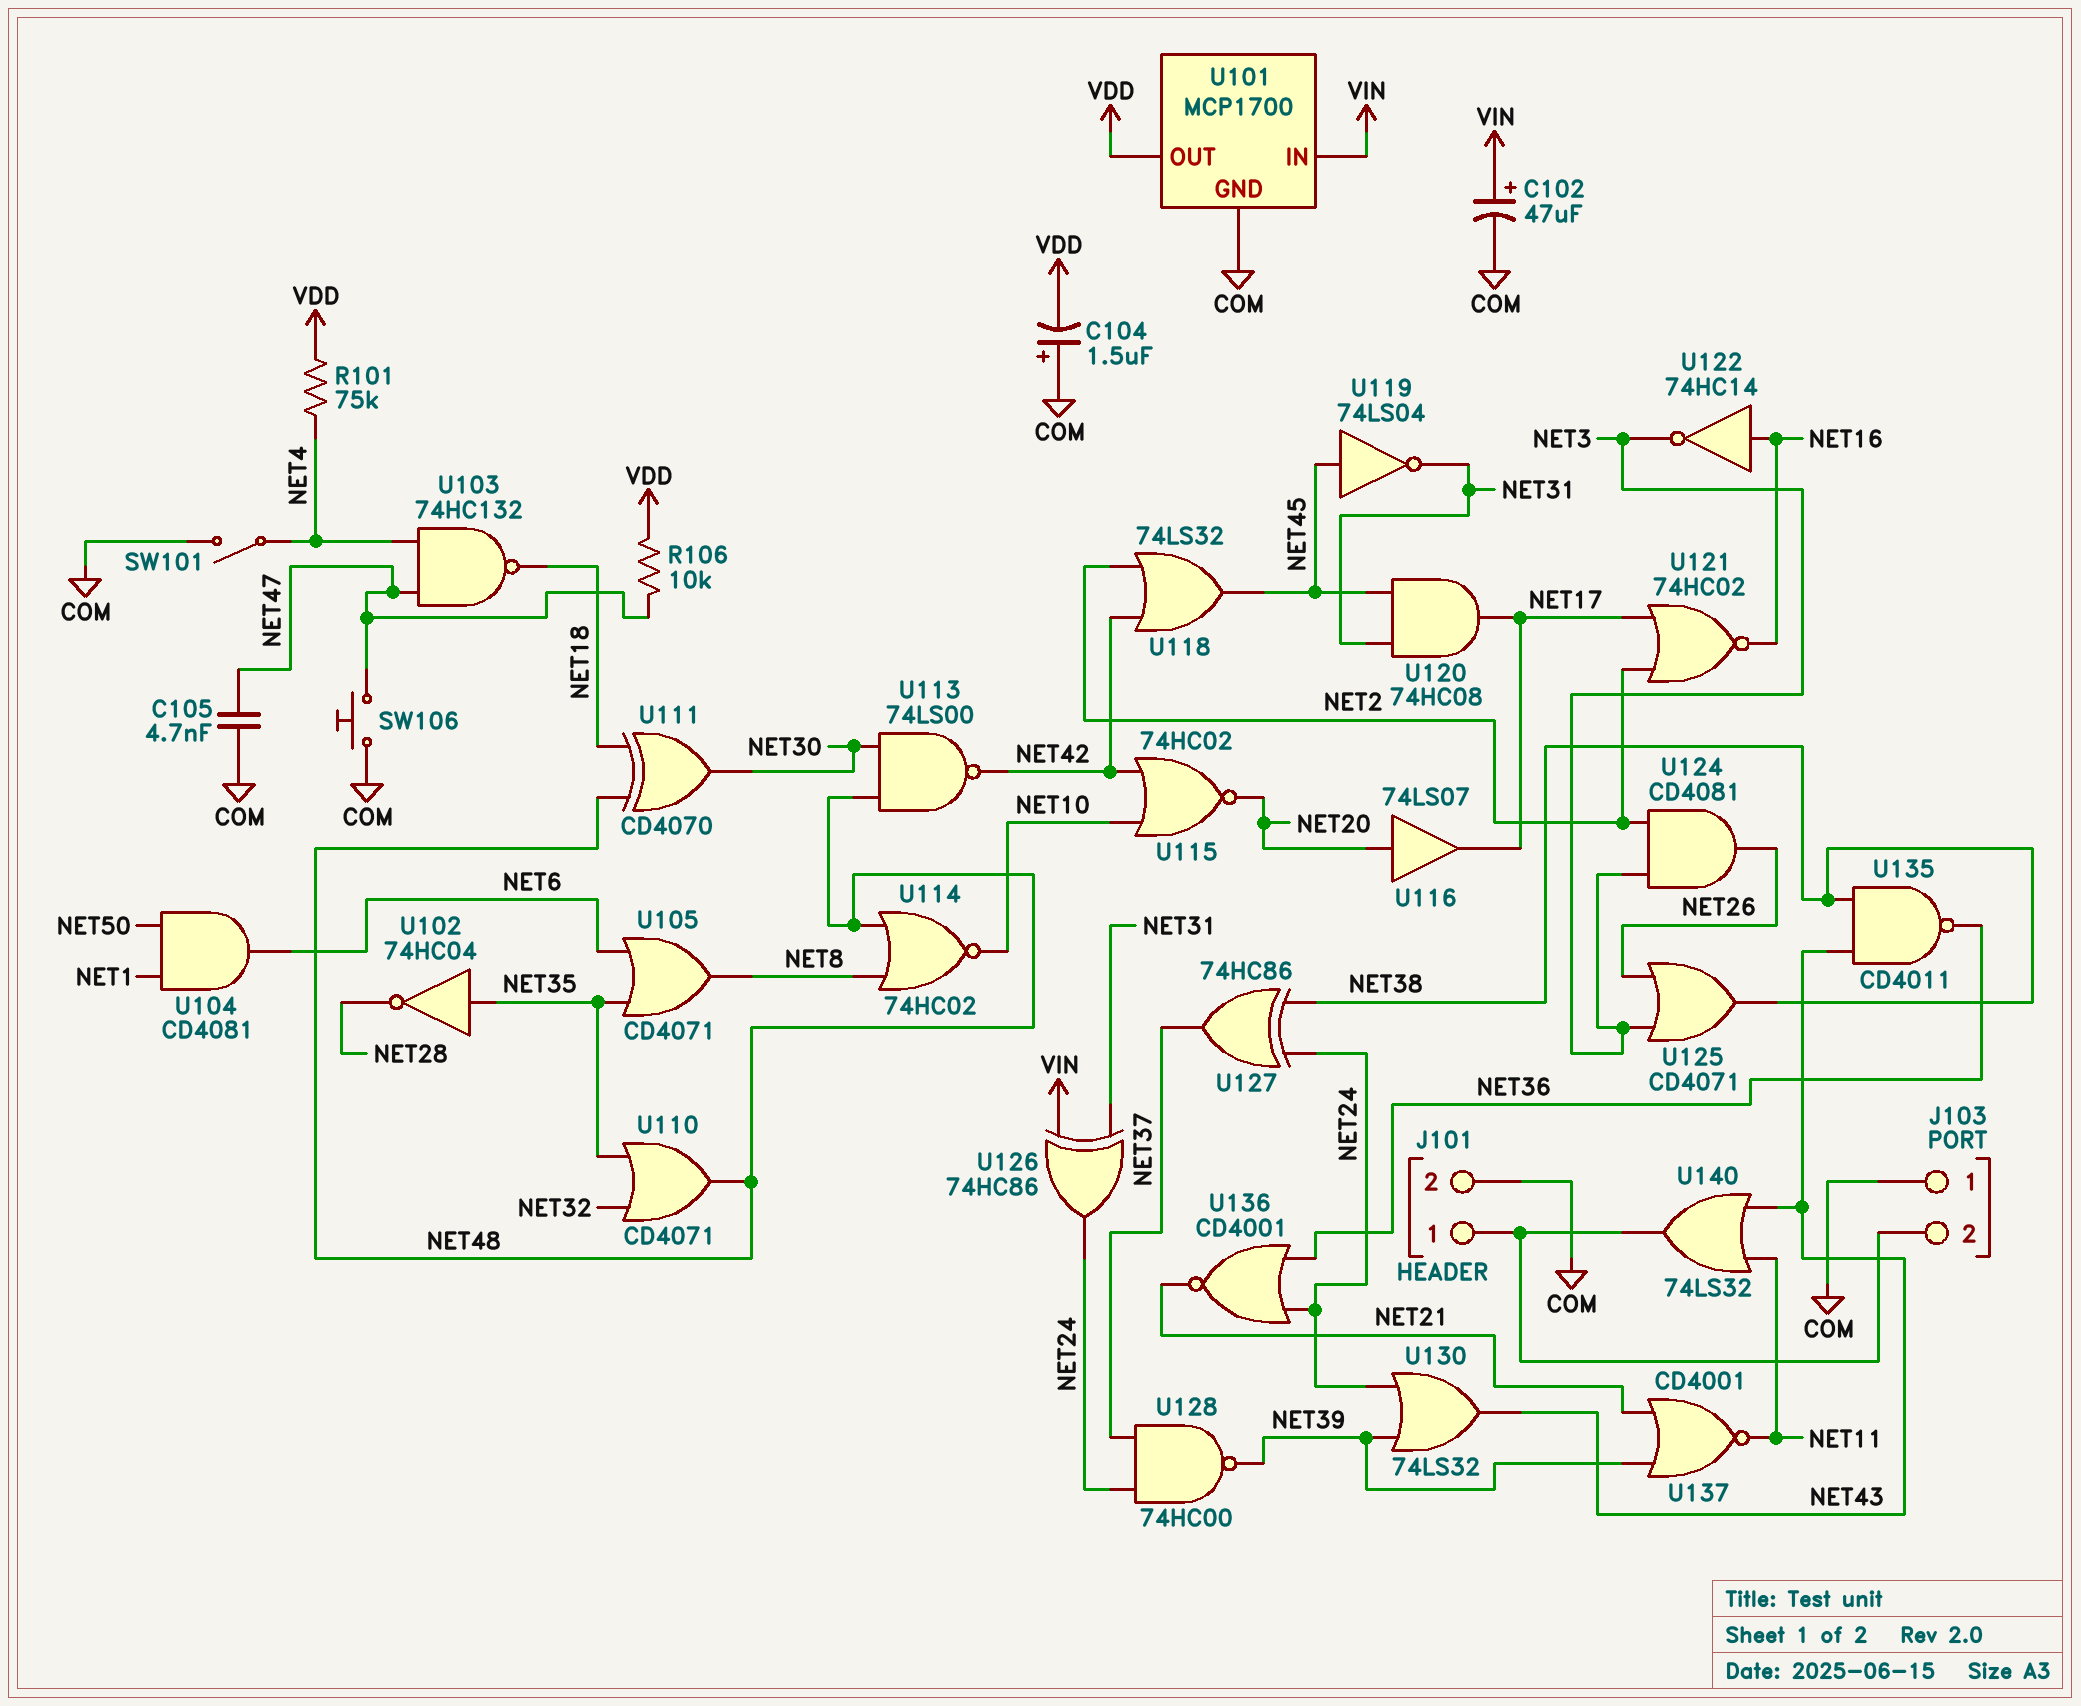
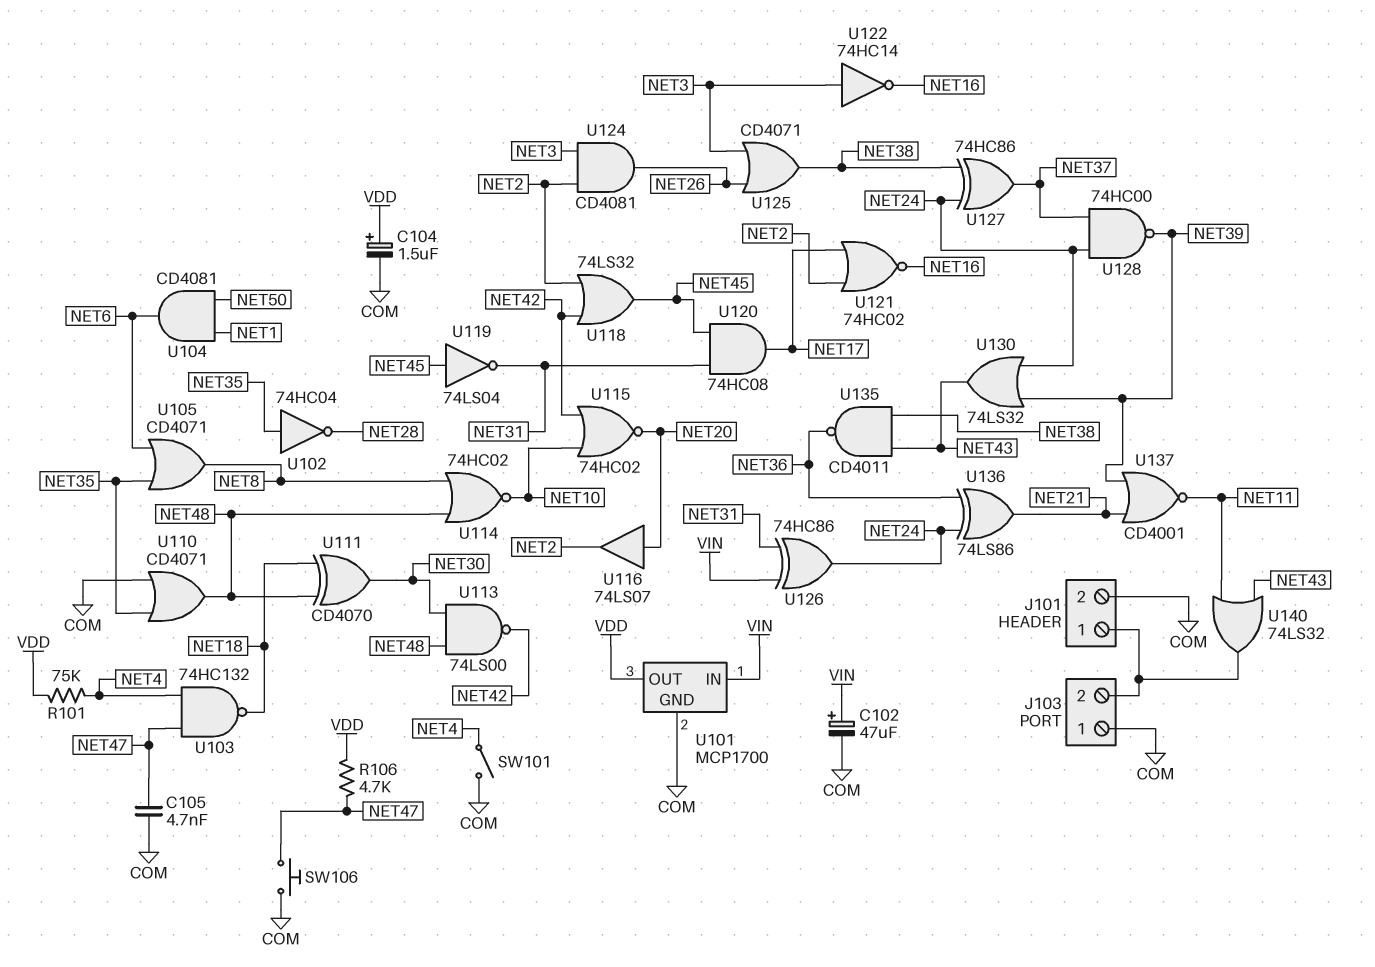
C104: 1.5uF (plus COM, minus VDD) -> 1.5uF (plus VDD, minus COM)
R106: 10k (NET47, VDD) -> 4.7k (NET47, VDD)
U110: OR CD4071 (in NET32, in NET35, out NET48) -> OR CD4071 (in COM, in NET35, out NET48)
U116: buffer 74LS07 (in NET20, out NET17) -> buffer 74LS07 (in NET20, out NET2)
U122: NOT 74HC14 (in NET16, out NET3) -> NOT 74HC14 (in NET3, out NET16)
U136: NOR CD4001 (in NET24, in NET36, out NET21) -> XOR 74LS86 (in NET24, in NET36, out NET21)

